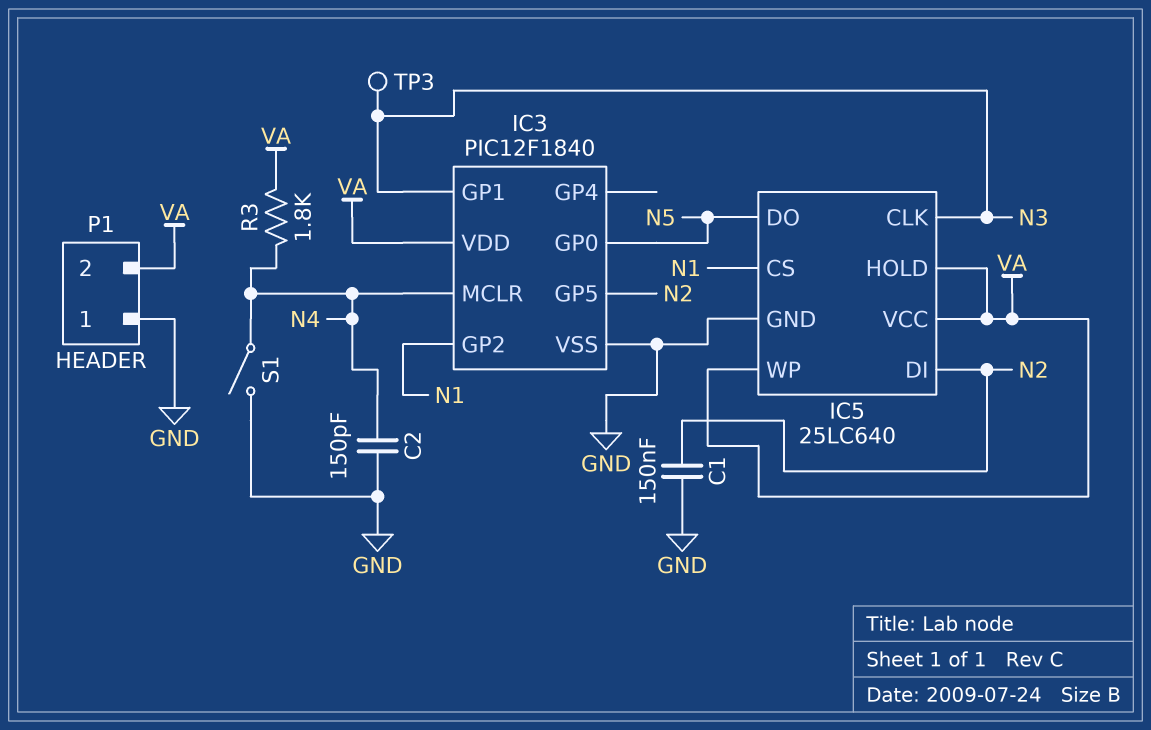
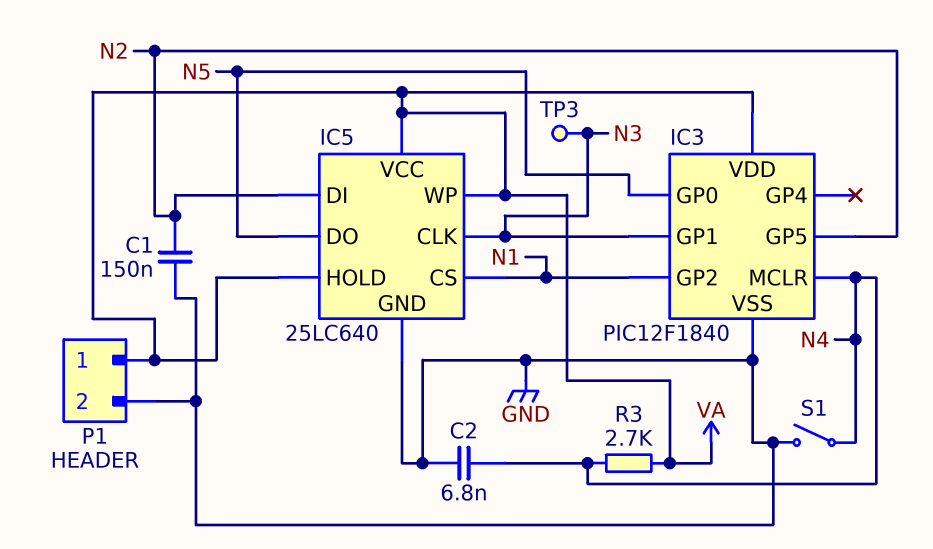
C2: 150pF (GND, N4) -> 6.8nF (GND, N4)
P1 pin 1: GND -> VA
P1 pin 2: VA -> GND
R3: 1.8k (N4, VA) -> 2.7k (N4, VA)

